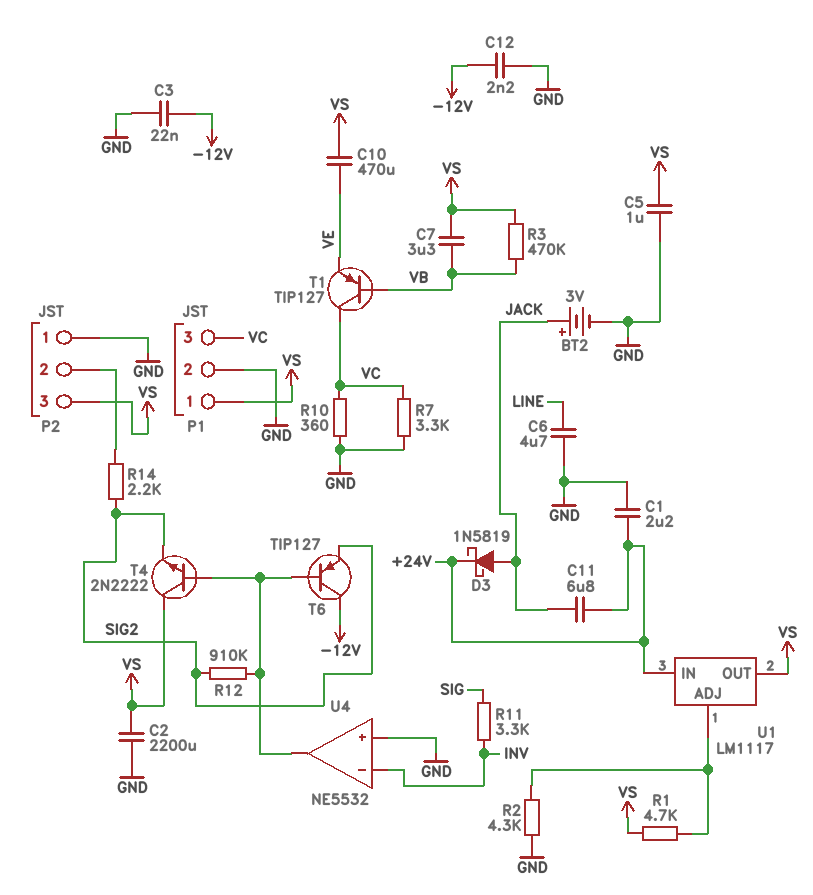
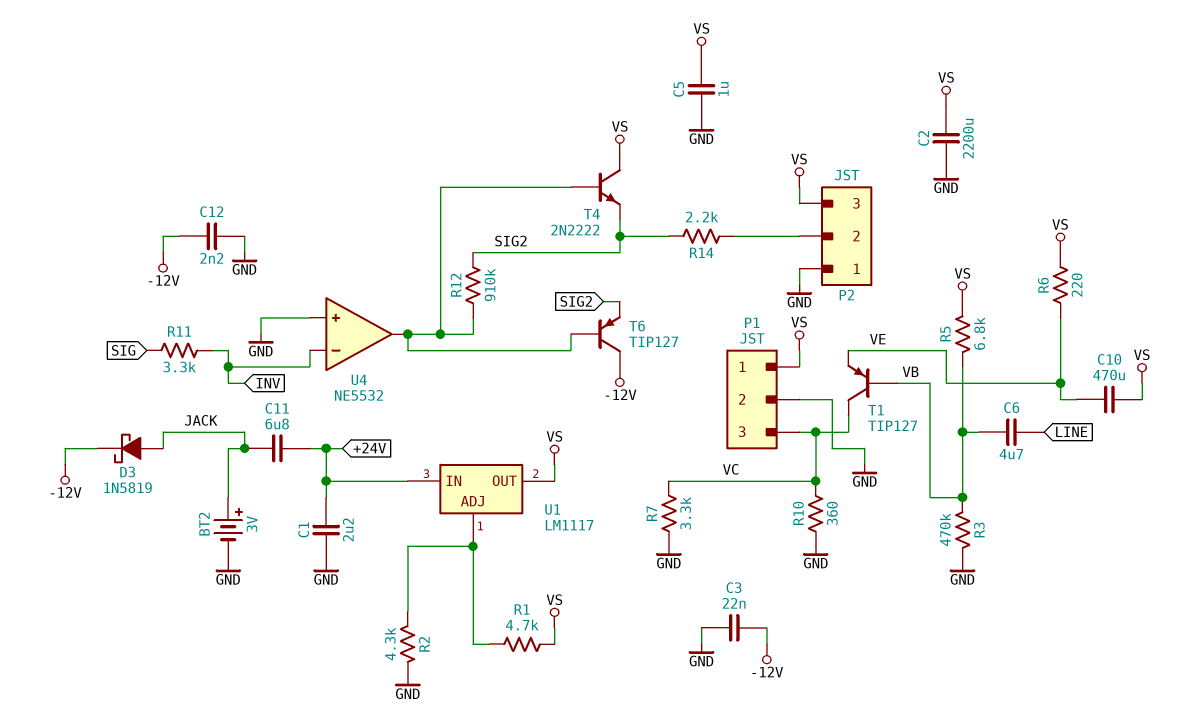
C6: 4.7uF (GND, LINE) -> 4.7uF (LINE, VB)
C7: 3.3uF (VB, VS) -> none
D3: schottky 1N5819 (A JACK, K +24V) -> schottky 1N5819 (A JACK, K -12V)
R3: 470k (VB, VS) -> 470k (GND, VB)
R5: none -> 6.8k (VB, VS)
R6: none -> 220 (VE, VS)

